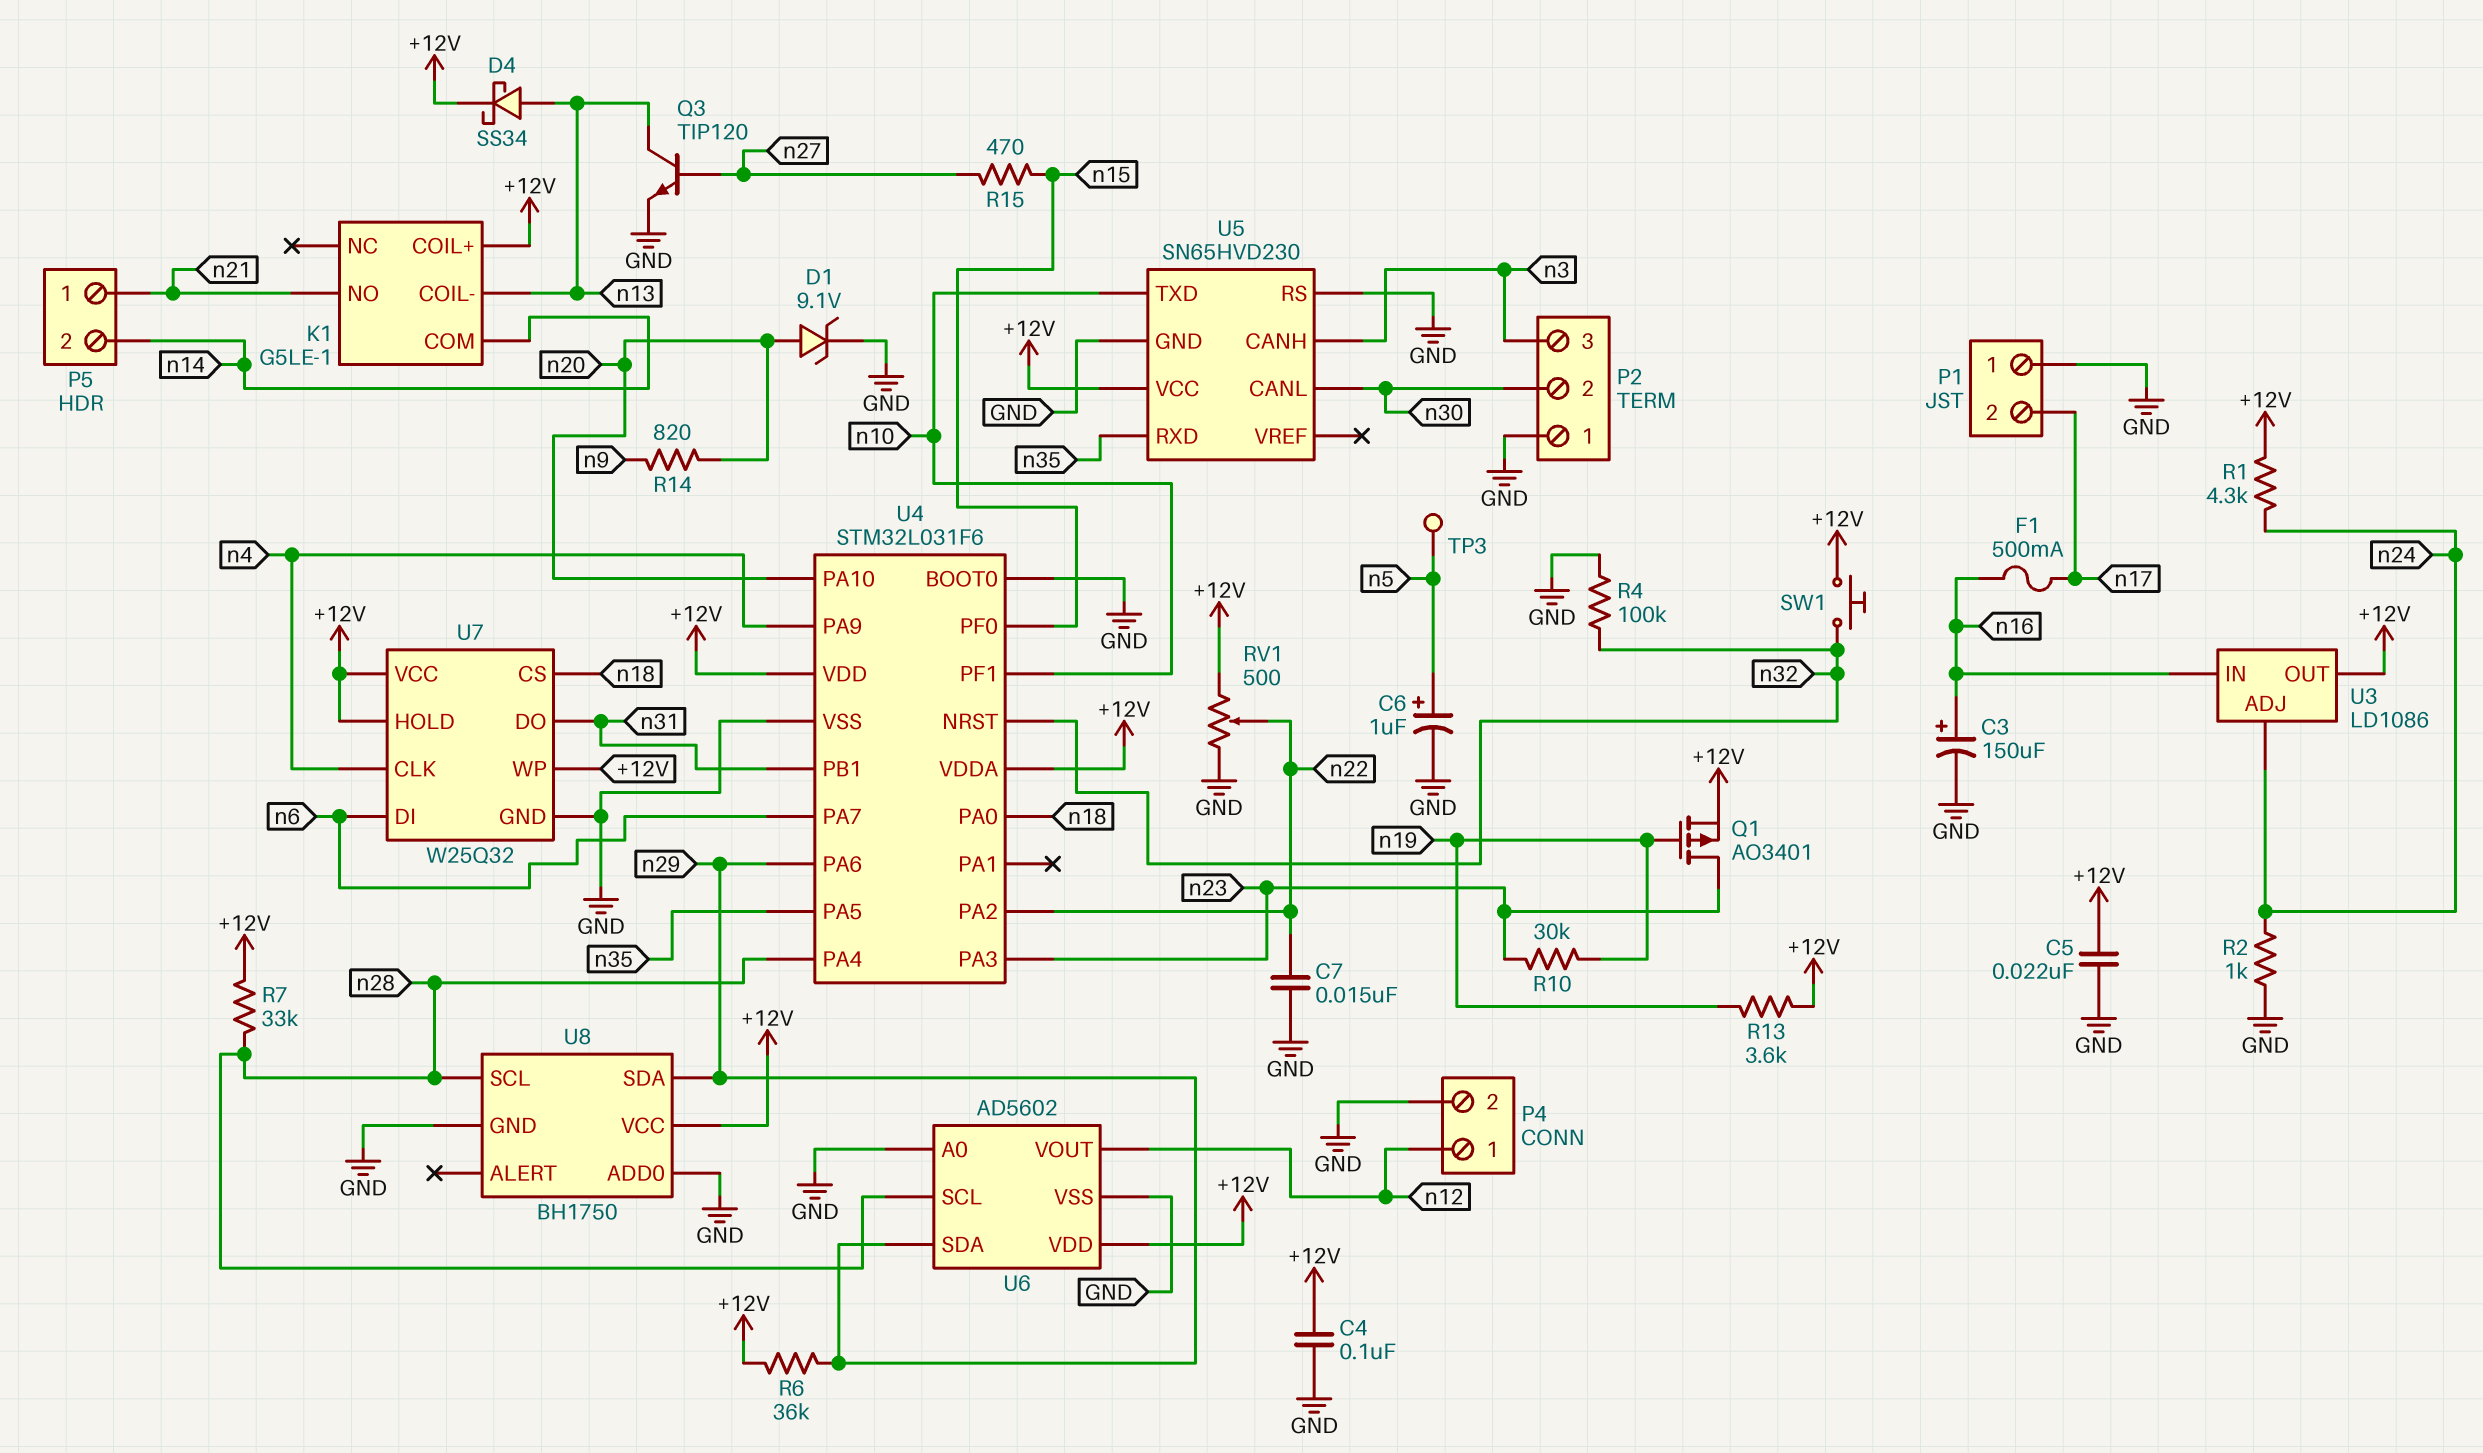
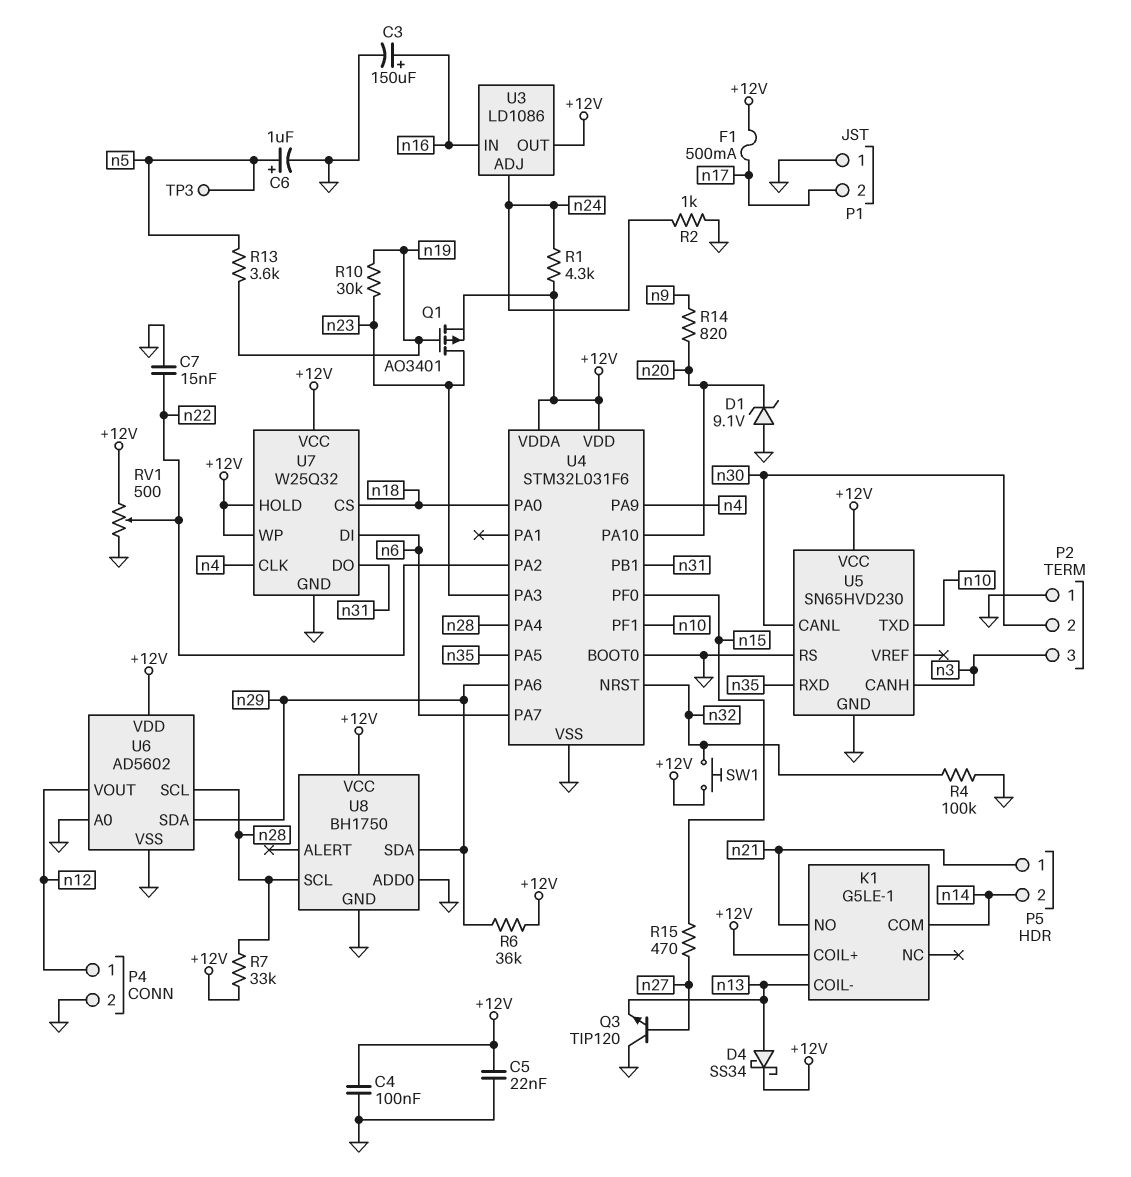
D1: zener 9.1V (A n20, K GND) -> zener 9.1V (A GND, K n20)
F1: 500mA (n16, n17) -> 500mA (+12V, n17)
Q3: NPN TIP120 (B n27, C n13, E GND) -> NPN TIP120 (B n27, C GND, E n13)
R13: 3.6k (+12V, n19) -> 3.6k (n5, n19)

